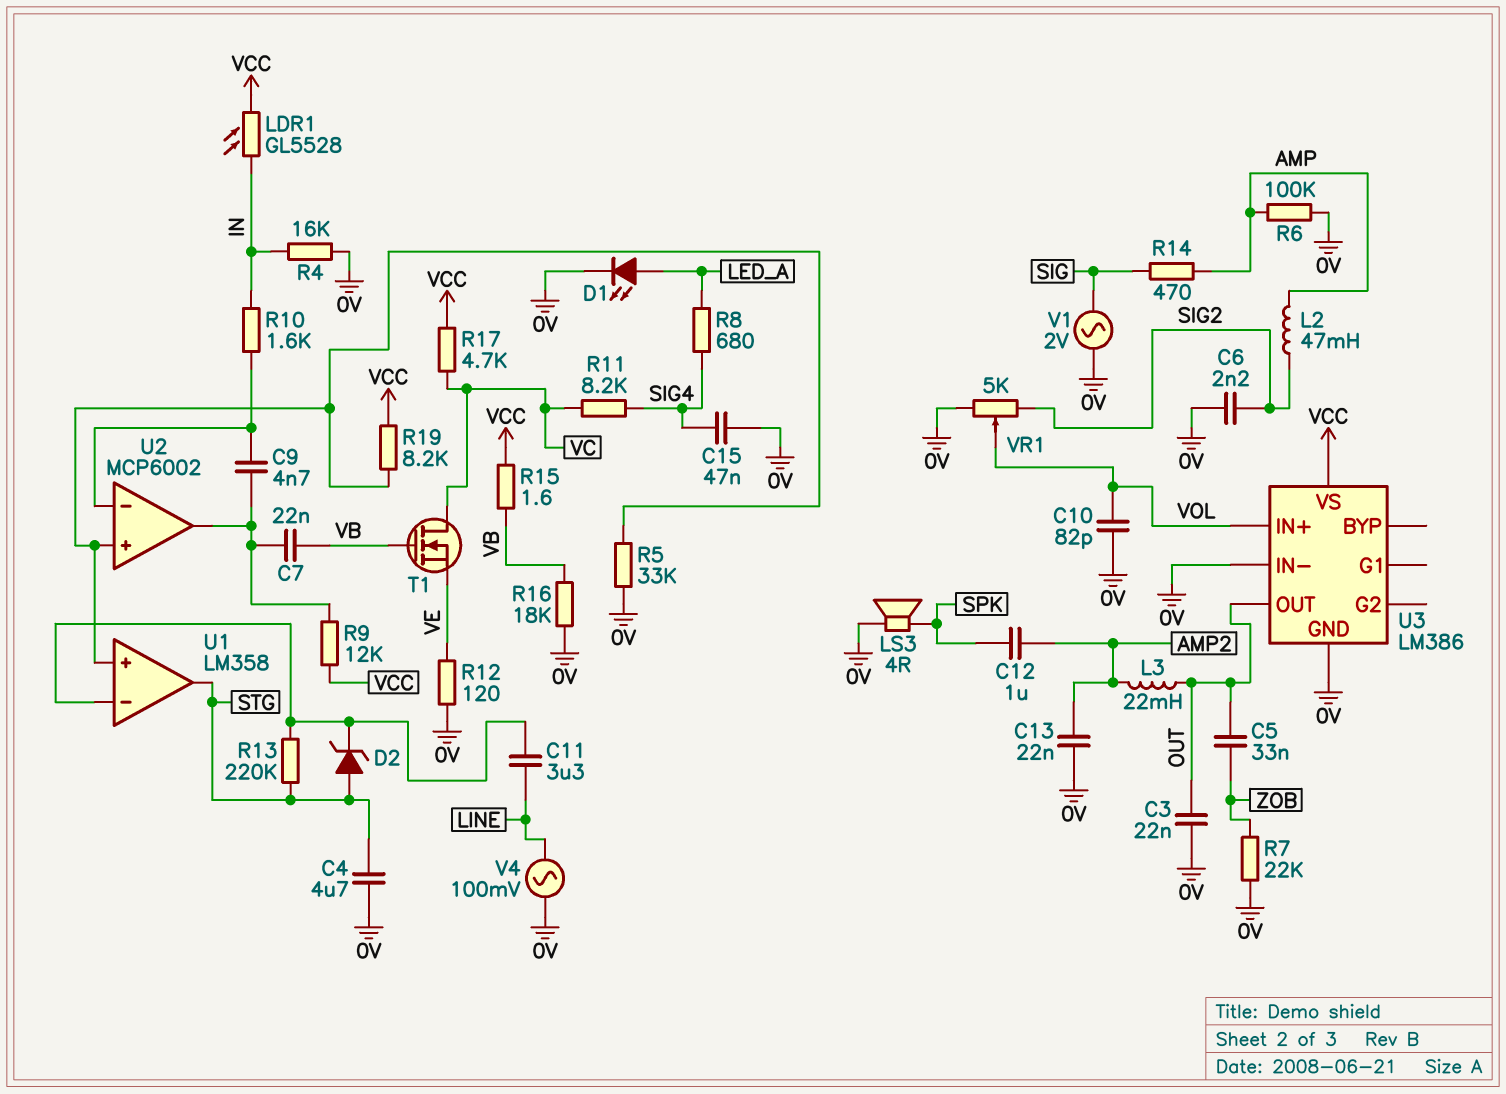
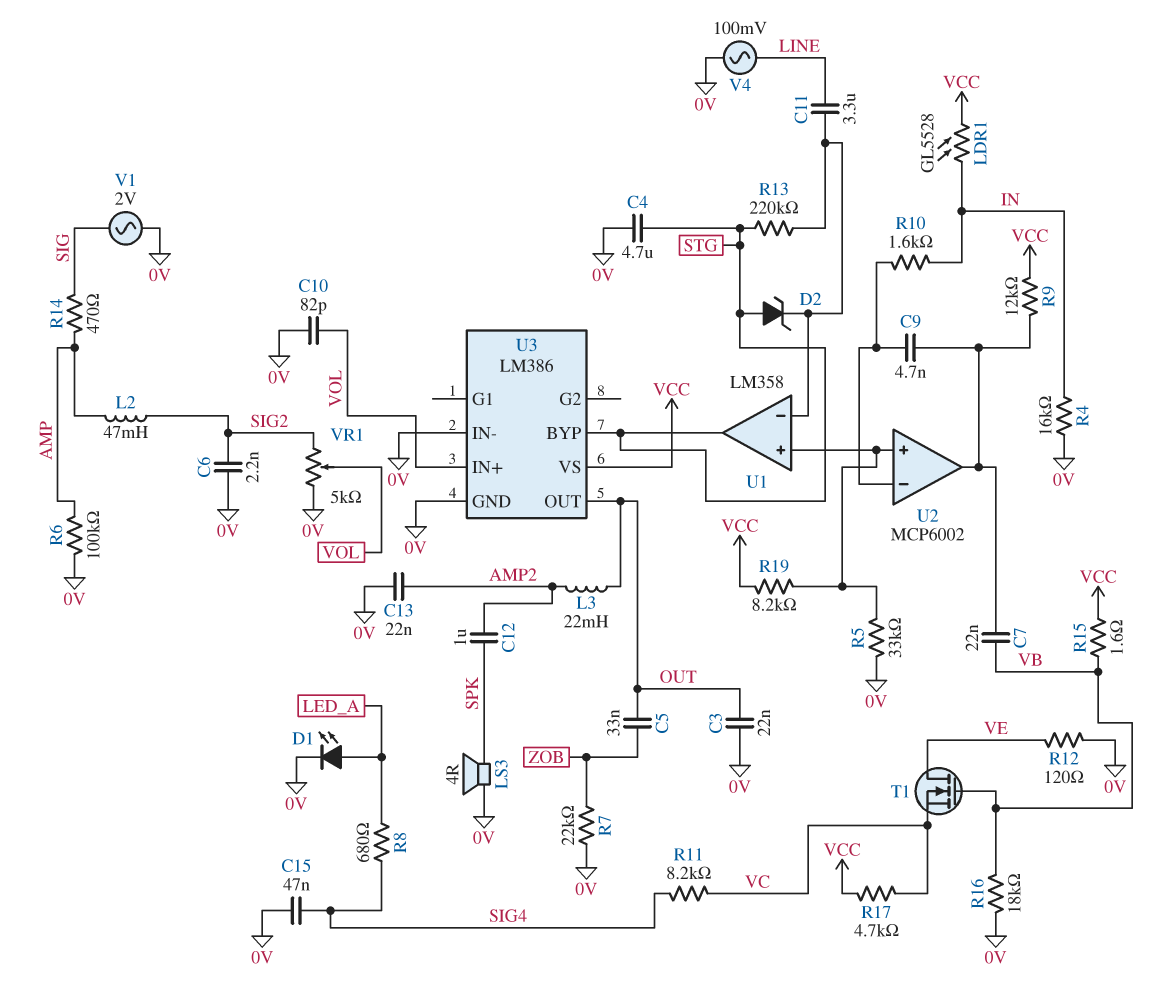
T1: NMOS (G VB, D VC, S VE) -> NMOS (G VB, D VE, S VC)
U3 pin BYP: none -> STG

